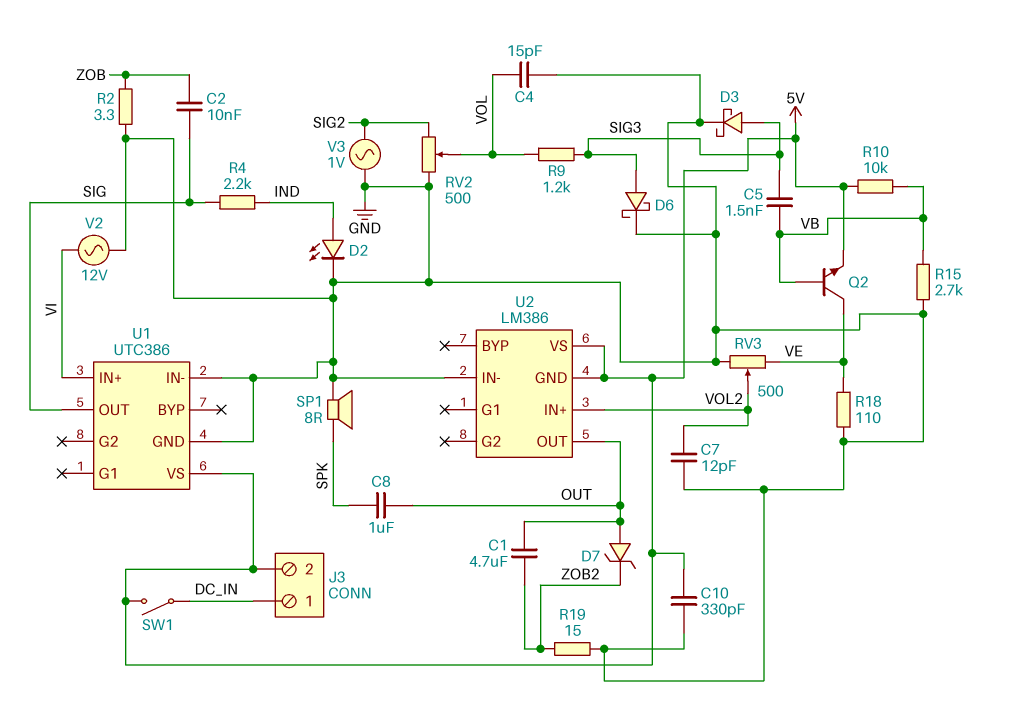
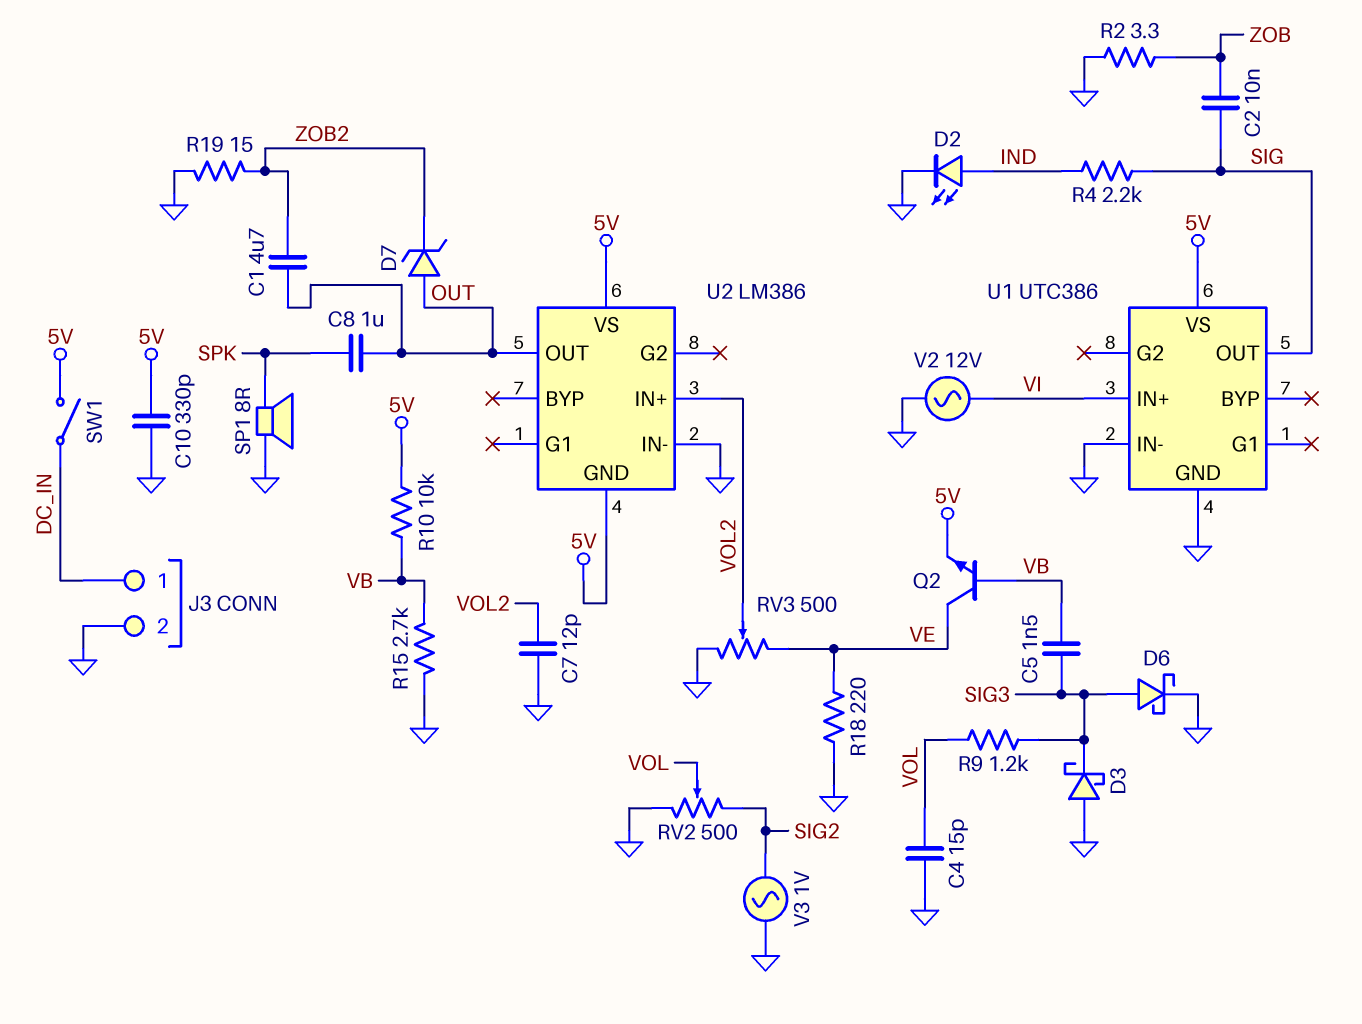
D3: schottky (A SIG3, K GND) -> schottky (A GND, K SIG3)
J3 pin 2: 5V -> GND
R18: 110 (GND, VE) -> 220 (GND, VE)

